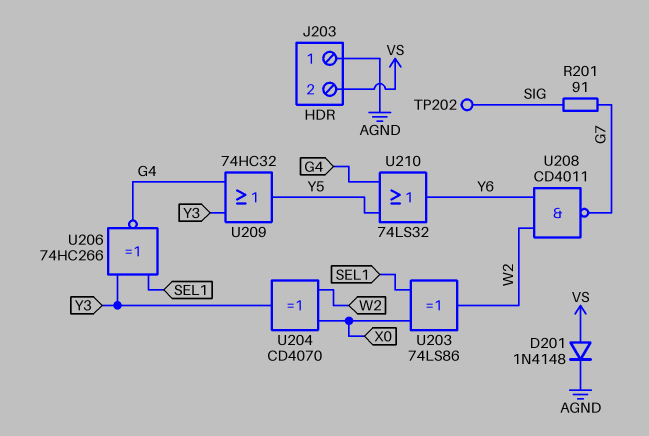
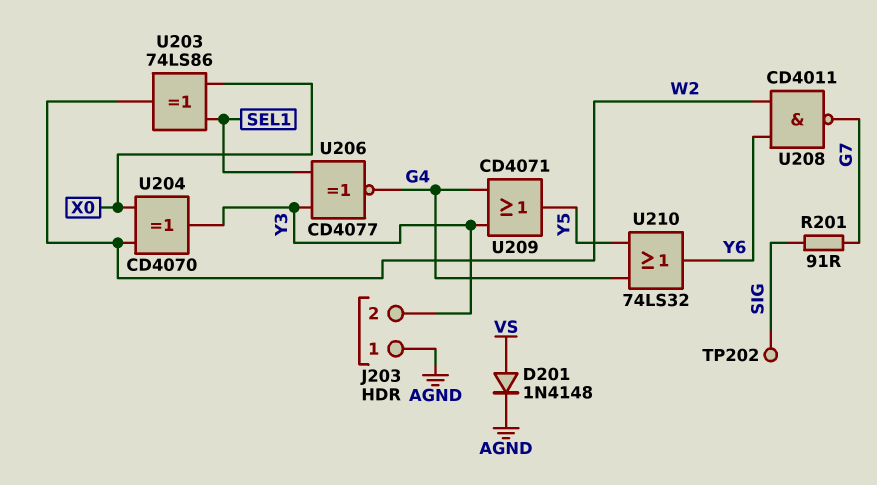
J203 pin 2: VS -> Y3
U206: XNOR 74HC266 (in SEL1, in Y3, out G4) -> XNOR CD4077 (in SEL1, in Y3, out G4)
U209: OR 74HC32 (in G4, in Y3, out Y5) -> OR CD4071 (in G4, in Y3, out Y5)

